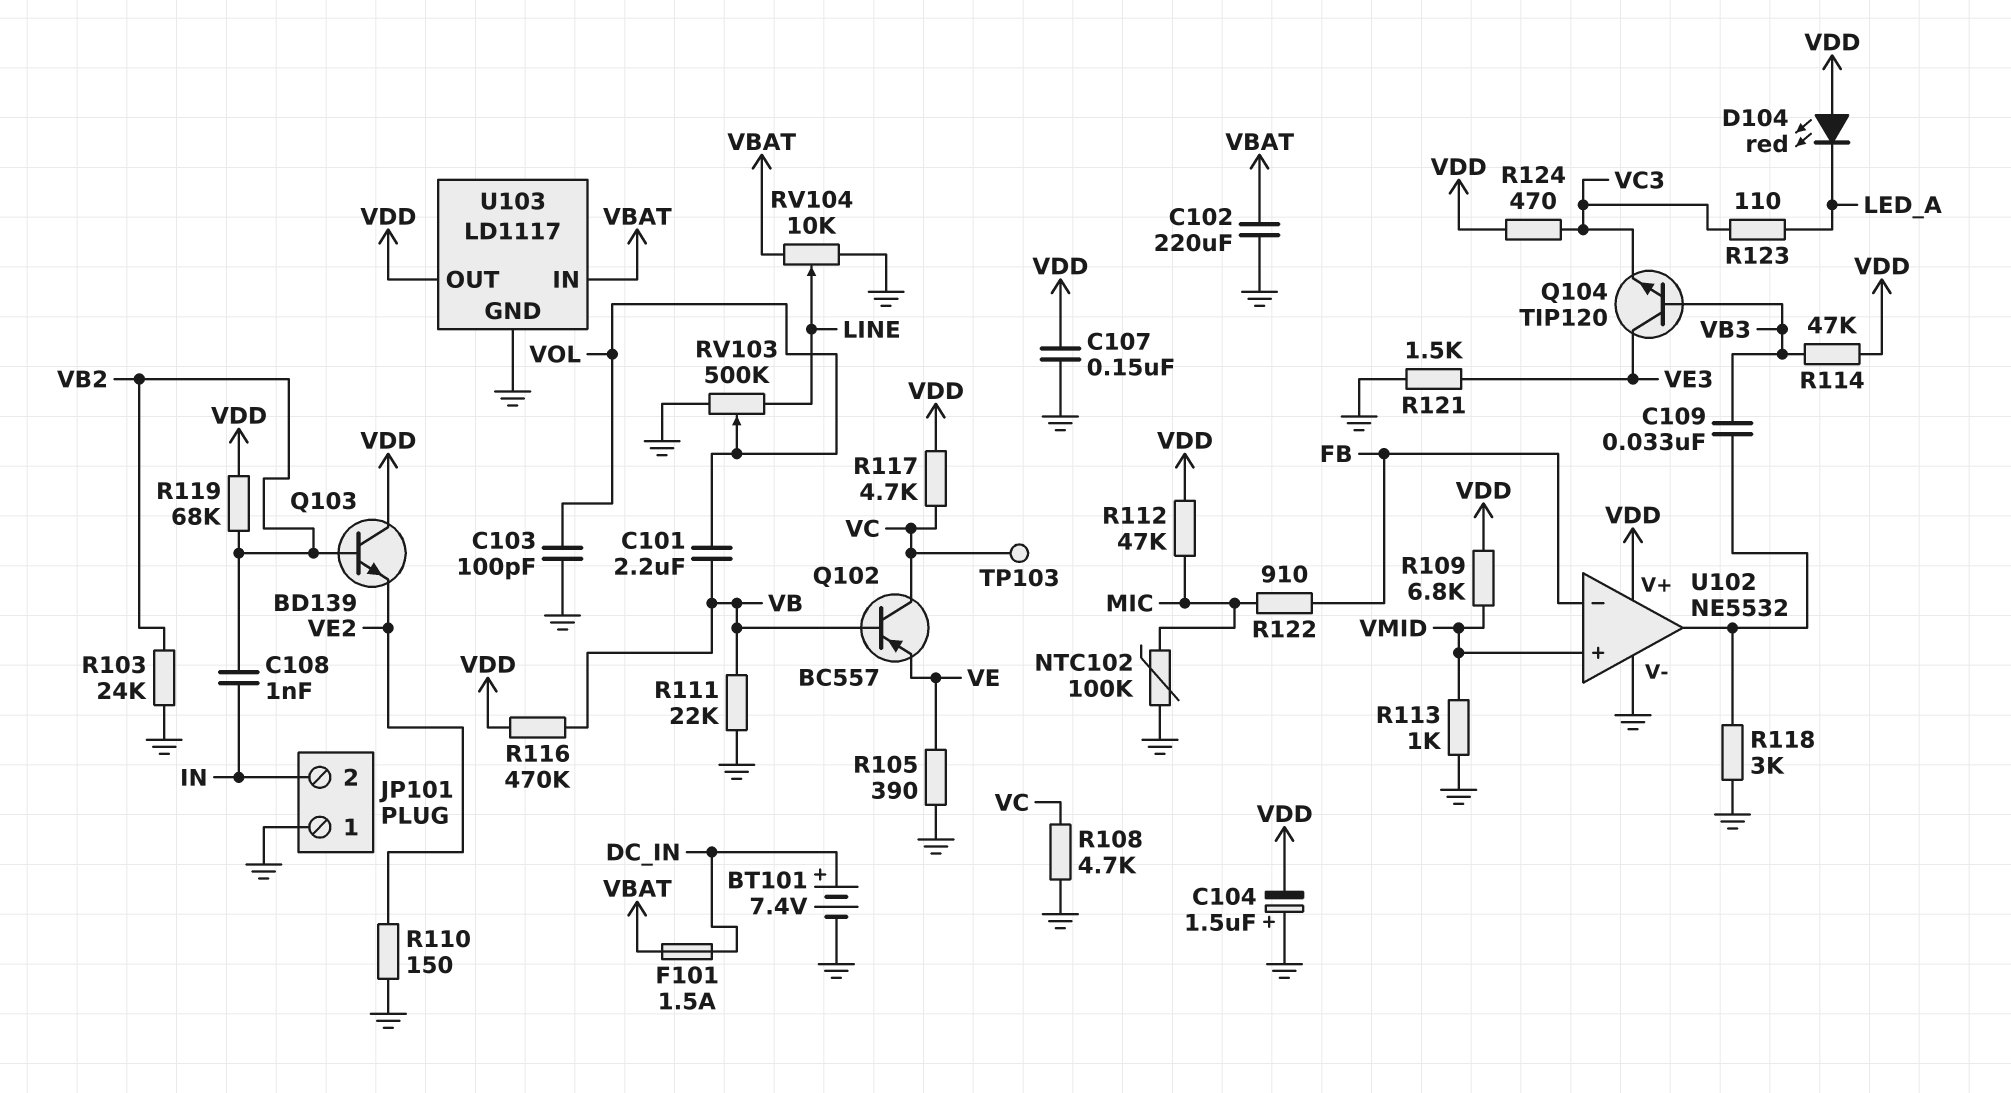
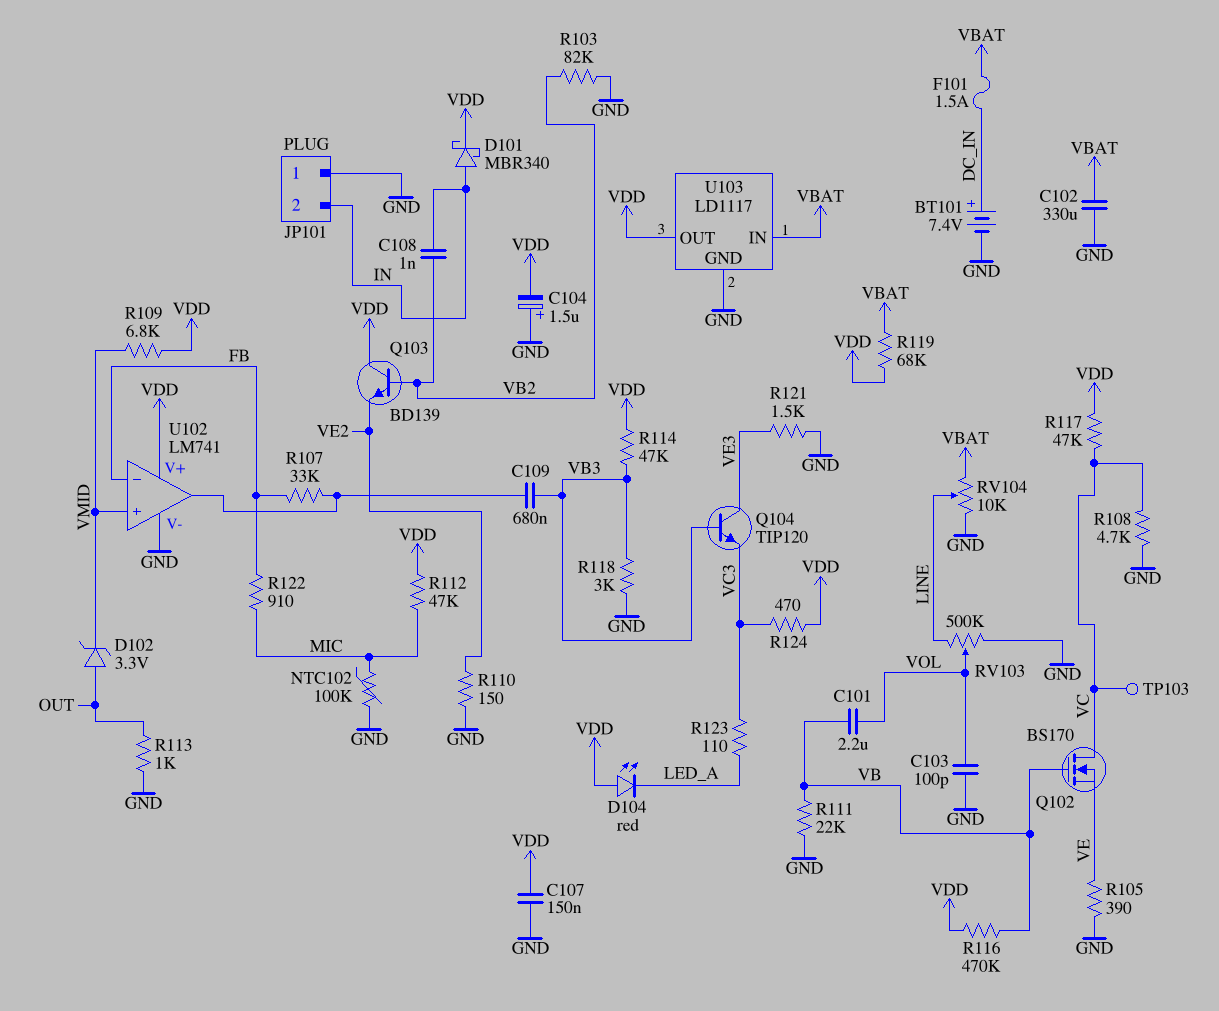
C102: 220uF (GND, VBAT) -> 330uF (GND, VBAT)
C109: 33nF (U102/out, VB3) -> 680nF (U102/out, VB3)
D101: none -> schottky MBR340 (A IN, K VDD)
D102: none -> zener 3.3V (A OUT, K VMID)
Q102: PNP BC557 (B VB, C VC, E VE) -> NMOS BS170 (G VB, D VC, S VE)
R103: 24k (GND, VB2) -> 82k (GND, VB2)
R107: none -> 33k (FB, U102/out)
R113: 1k (GND, VMID) -> 1k (GND, OUT)
R117: 4.7k (VC, VDD) -> 47k (VC, VDD)
R118: 3k (GND, U102/out) -> 3k (GND, VB3)
R119: 68k (VB2, VDD) -> 68k (VBAT, VDD)
U102: NE5532 -> LM741

